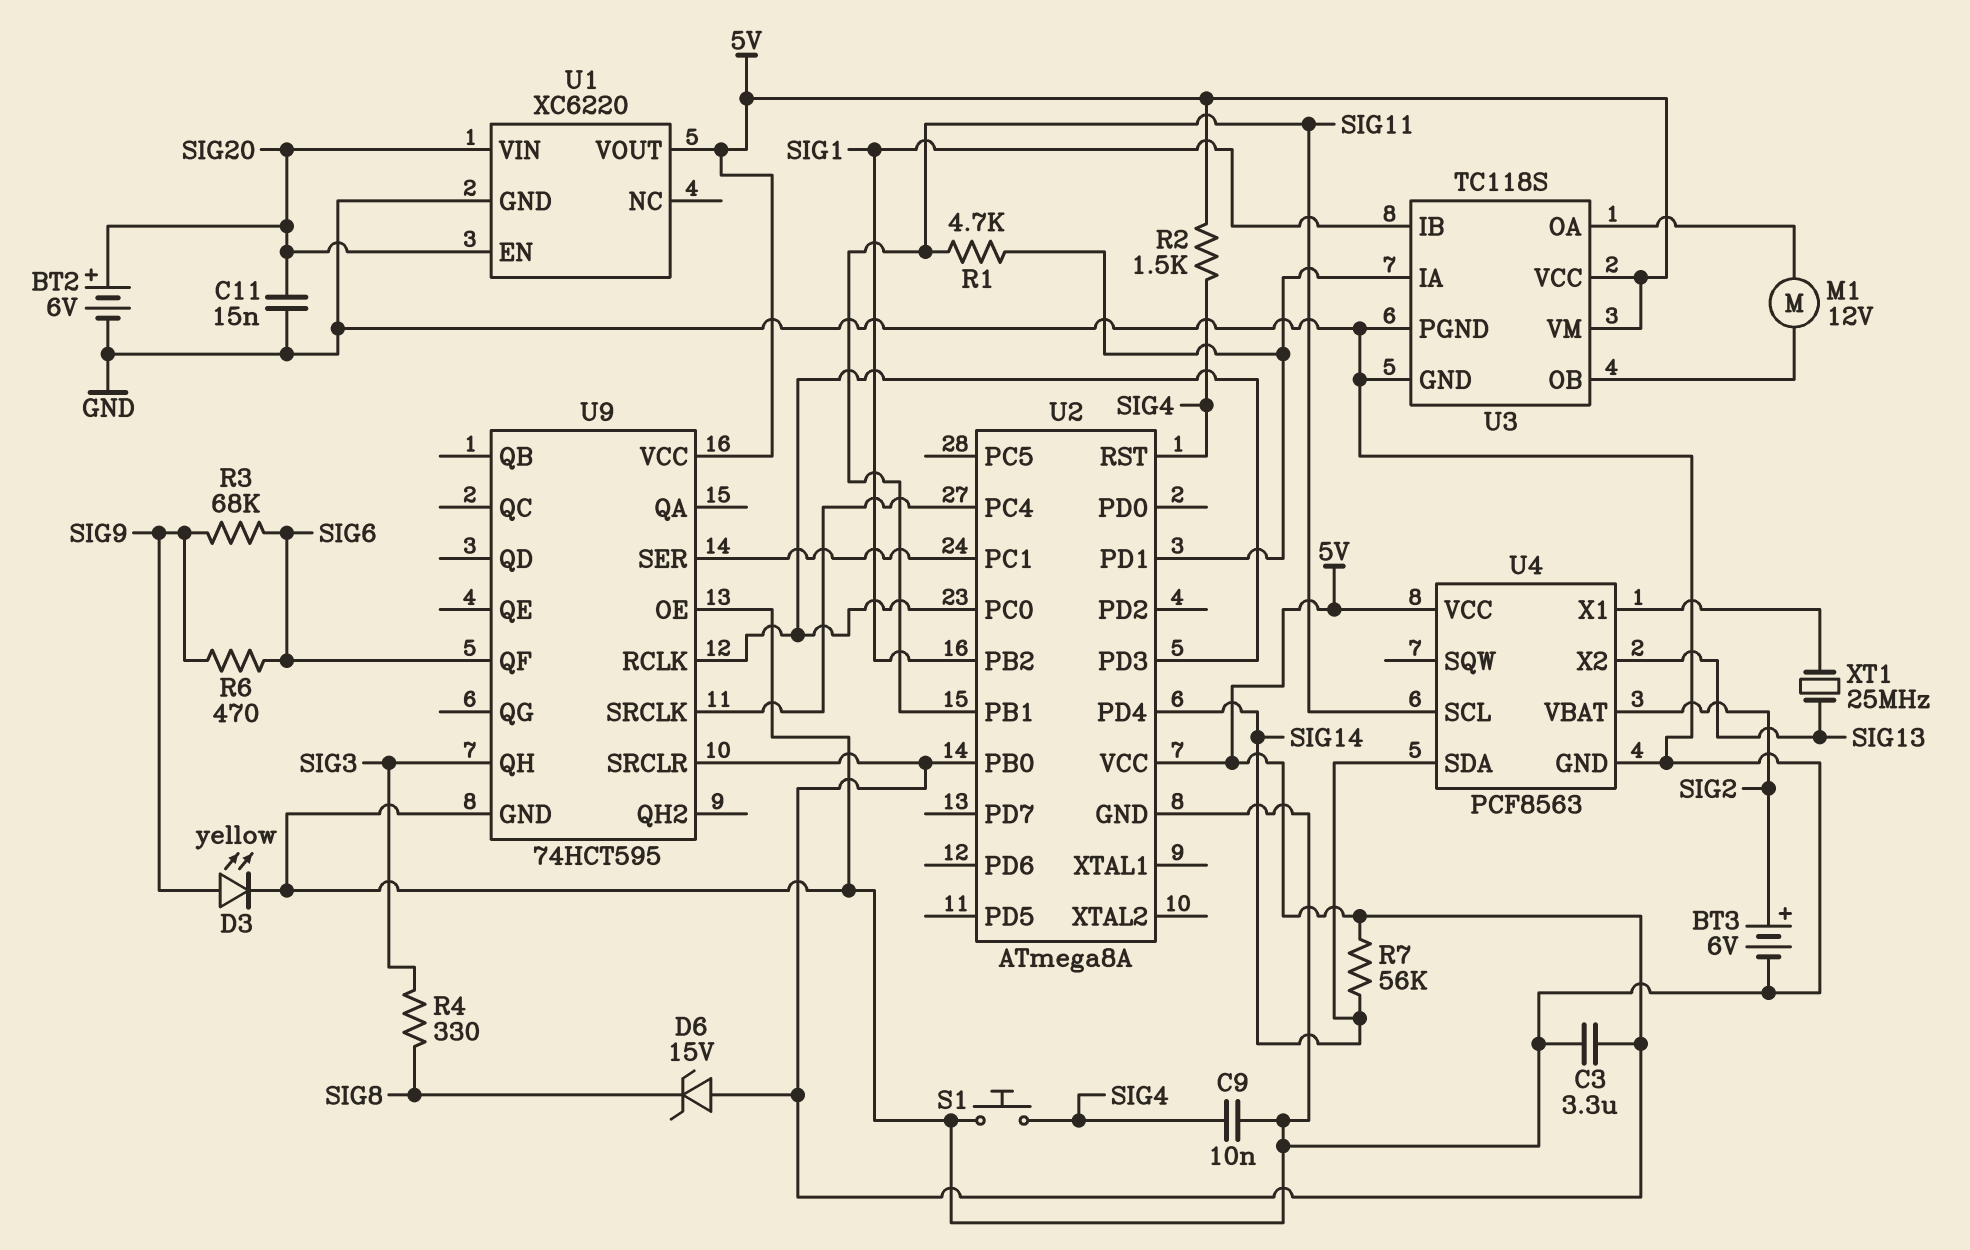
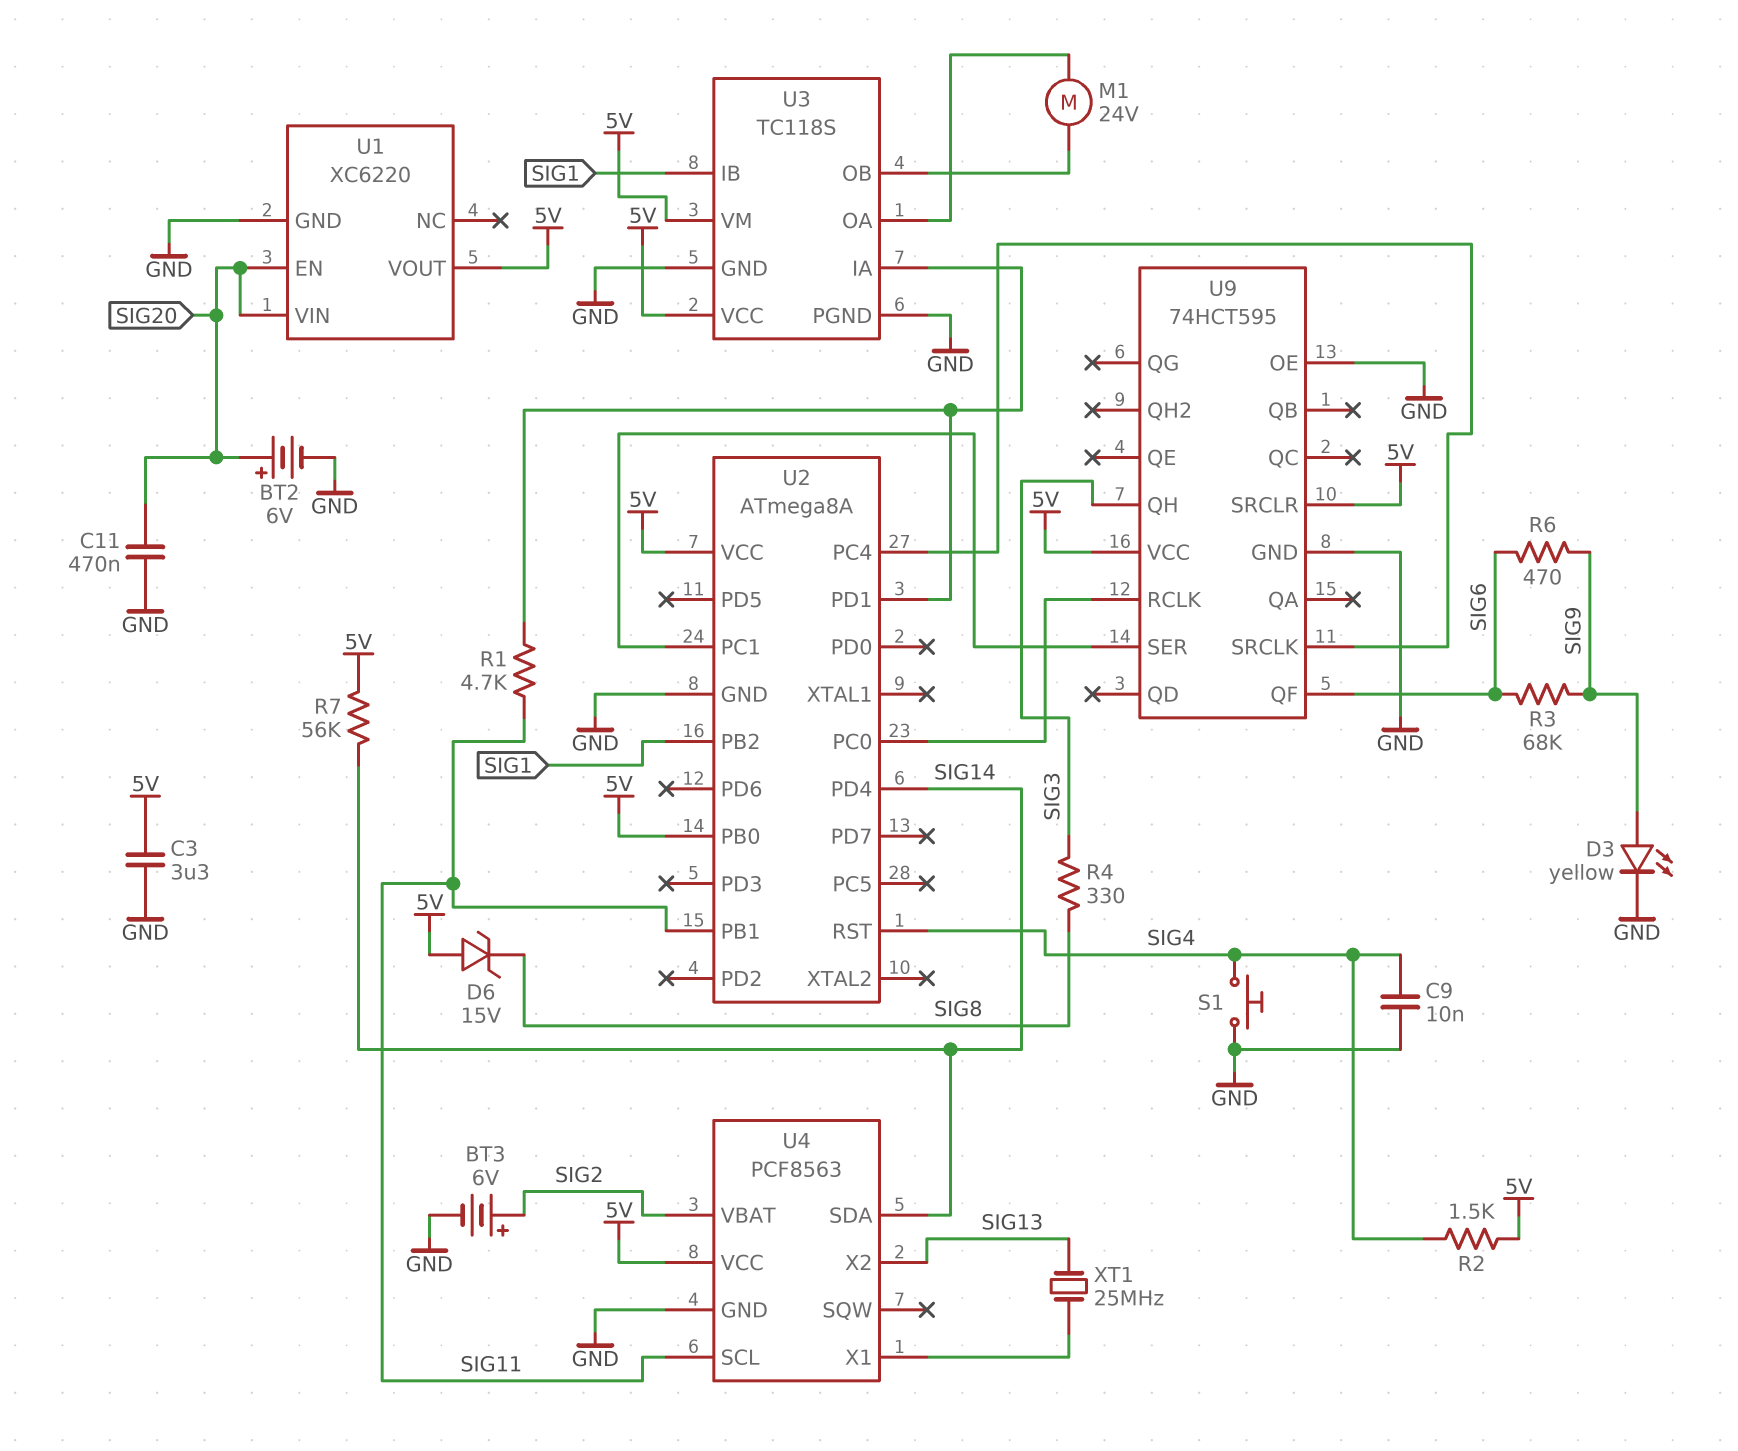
C11: 15nF (GND, SIG20) -> 470nF (GND, SIG20)
M1: motor 12V (U3/OA, U3/OB) -> motor 24V (U3/OA, U3/OB)
U2 pin PD3: U2/PC0 -> none

